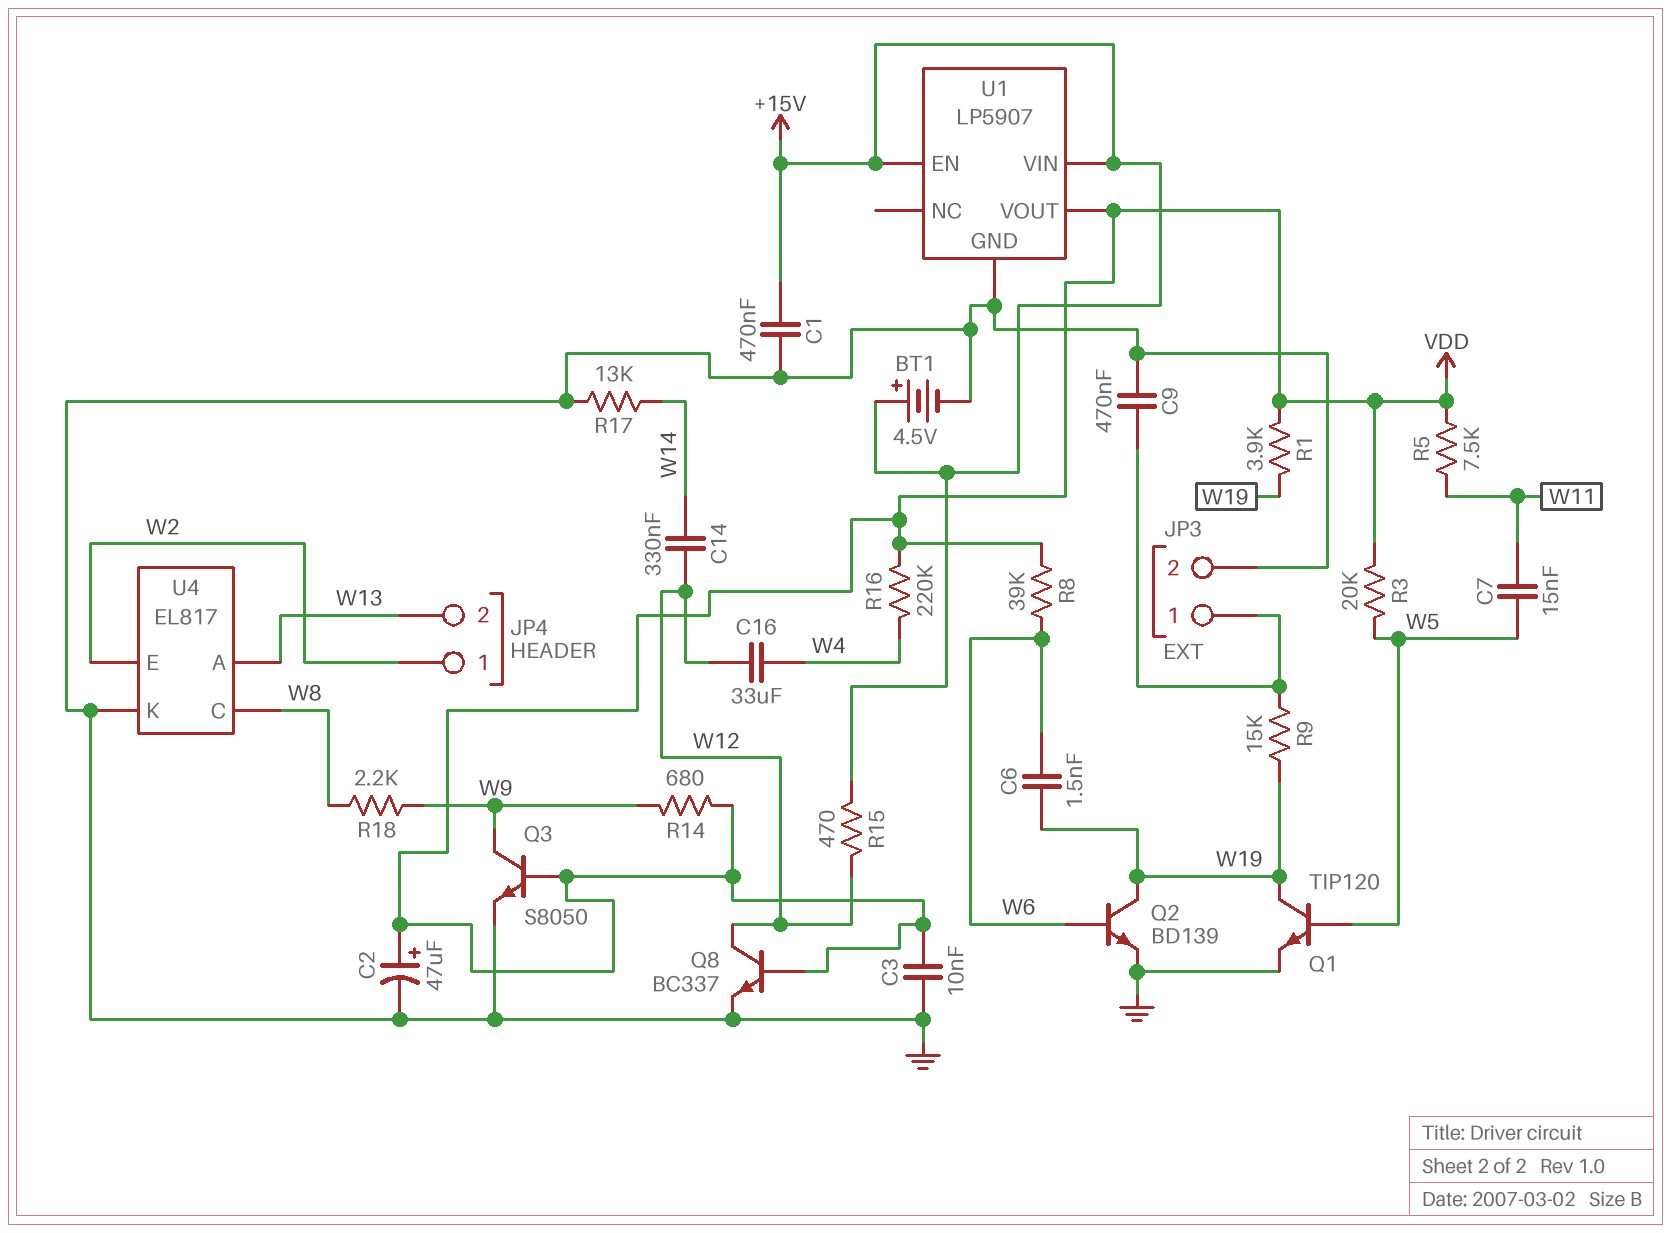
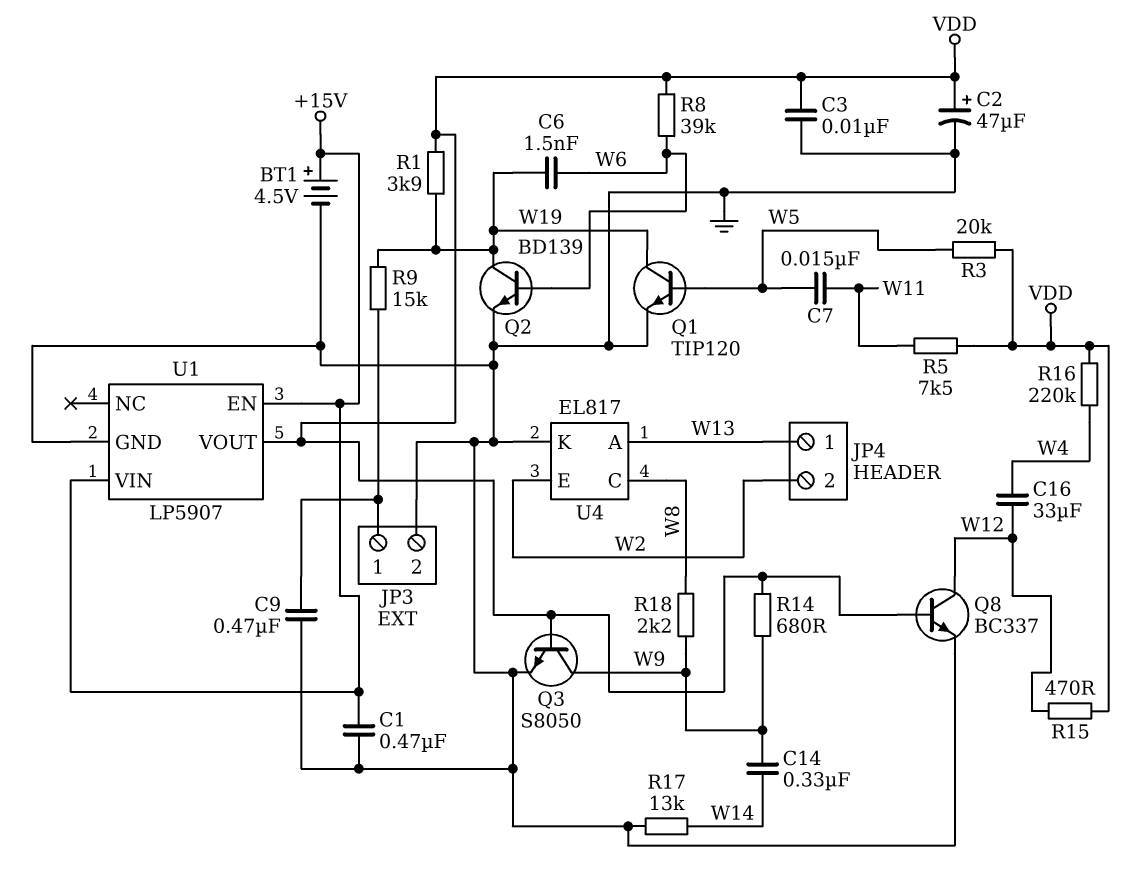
C14: 330nF (W12, W14) -> 330nF (W9, W14)
JP4 pin 1: W2 -> W13
JP4 pin 2: W13 -> W2
R15: 470 (+15V, W12) -> 470 (VDD, W12)

